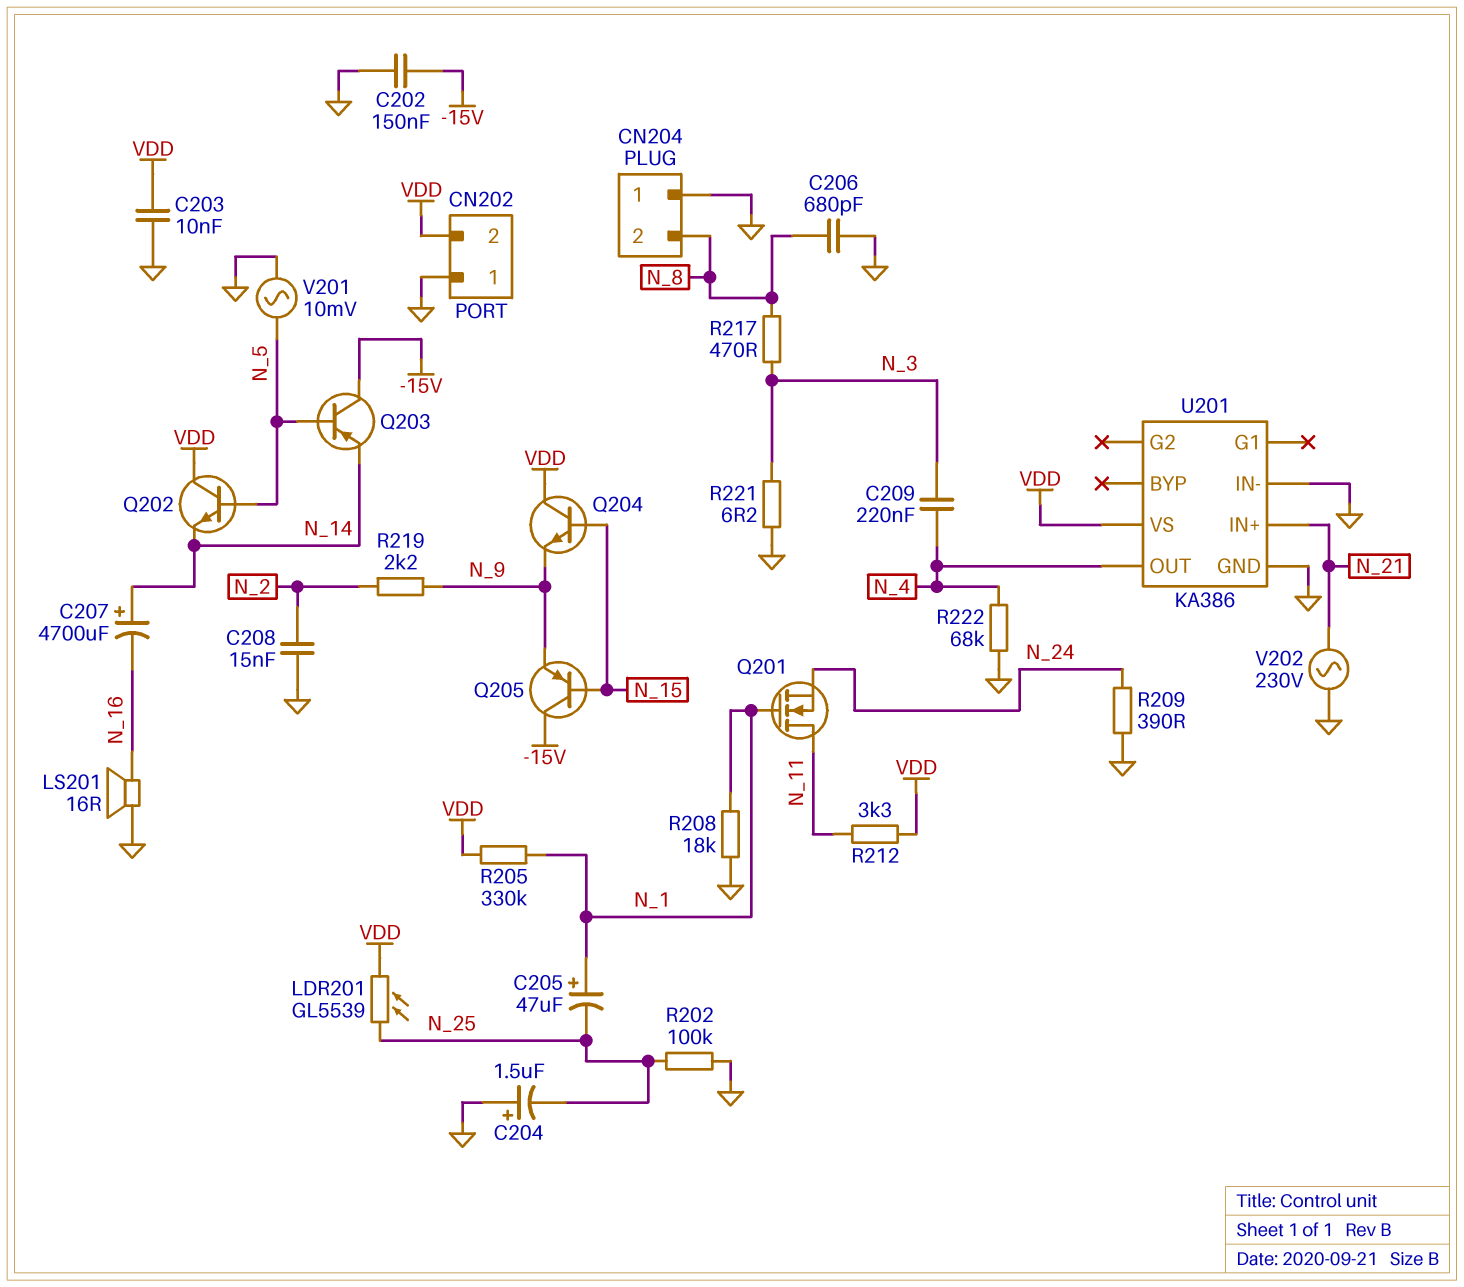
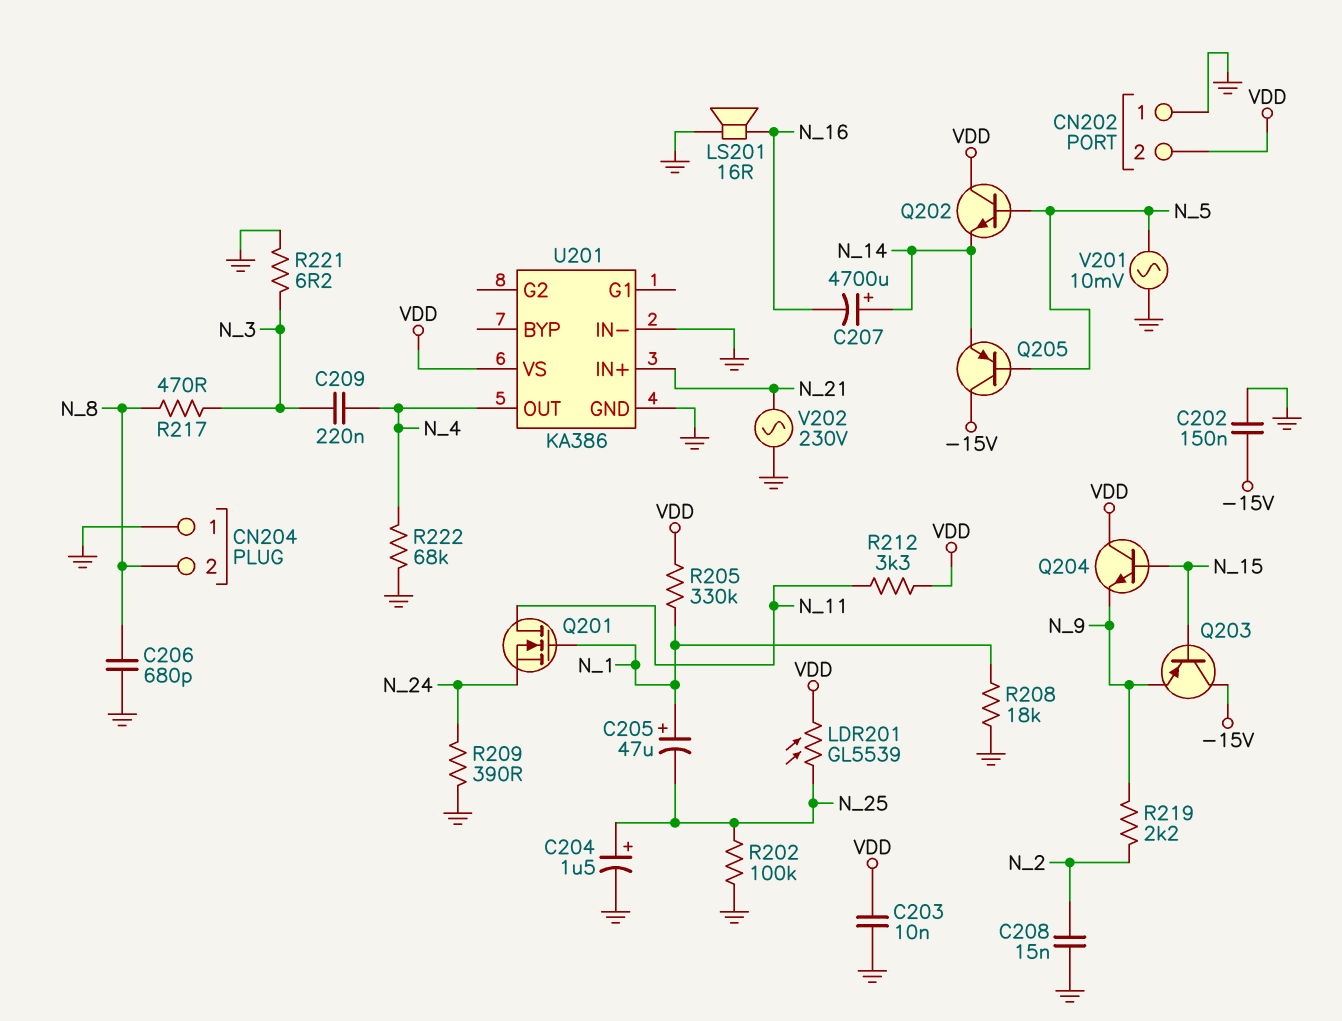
C204: 1.5uF (plus GND, minus N_25) -> 1.5uF (plus N_25, minus GND)
Q203: PNP (B N_5, C -15V, E N_14) -> PNP (B N_15, C -15V, E N_9)
Q205: PNP (B N_15, C -15V, E N_9) -> PNP (B N_5, C -15V, E N_14)

